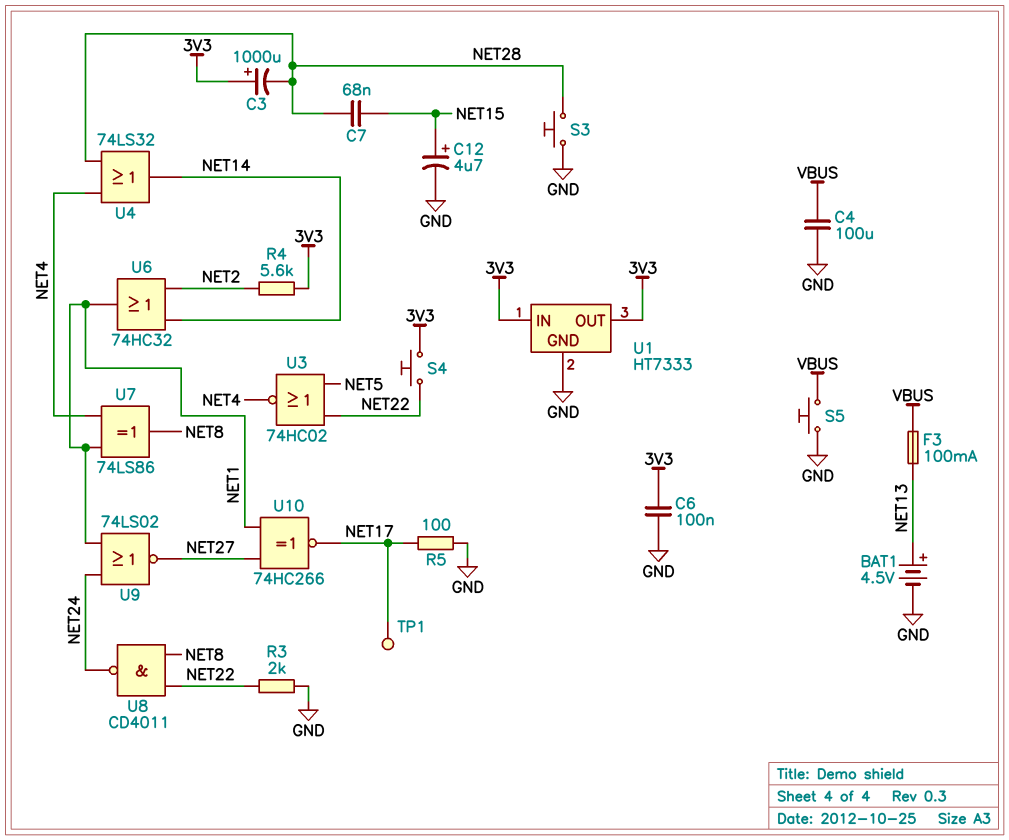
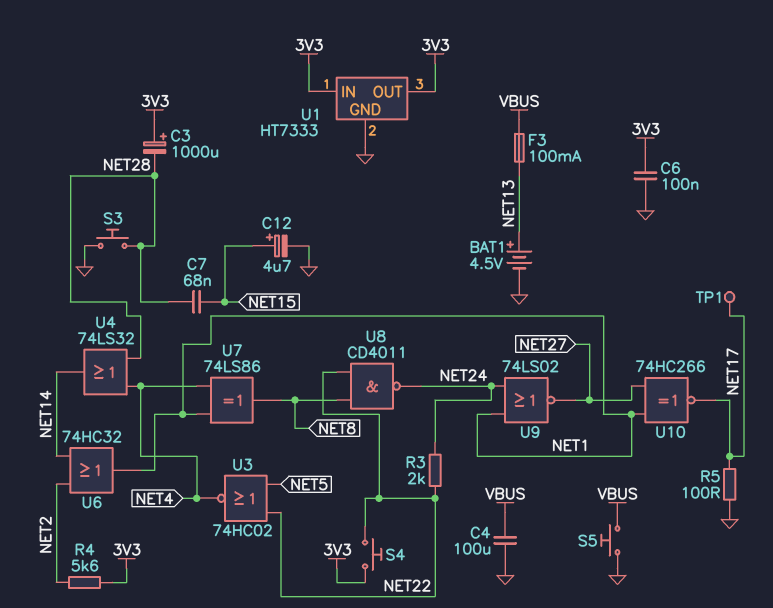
R3: 2k (GND, NET22) -> 2k (NET22, NET24)

